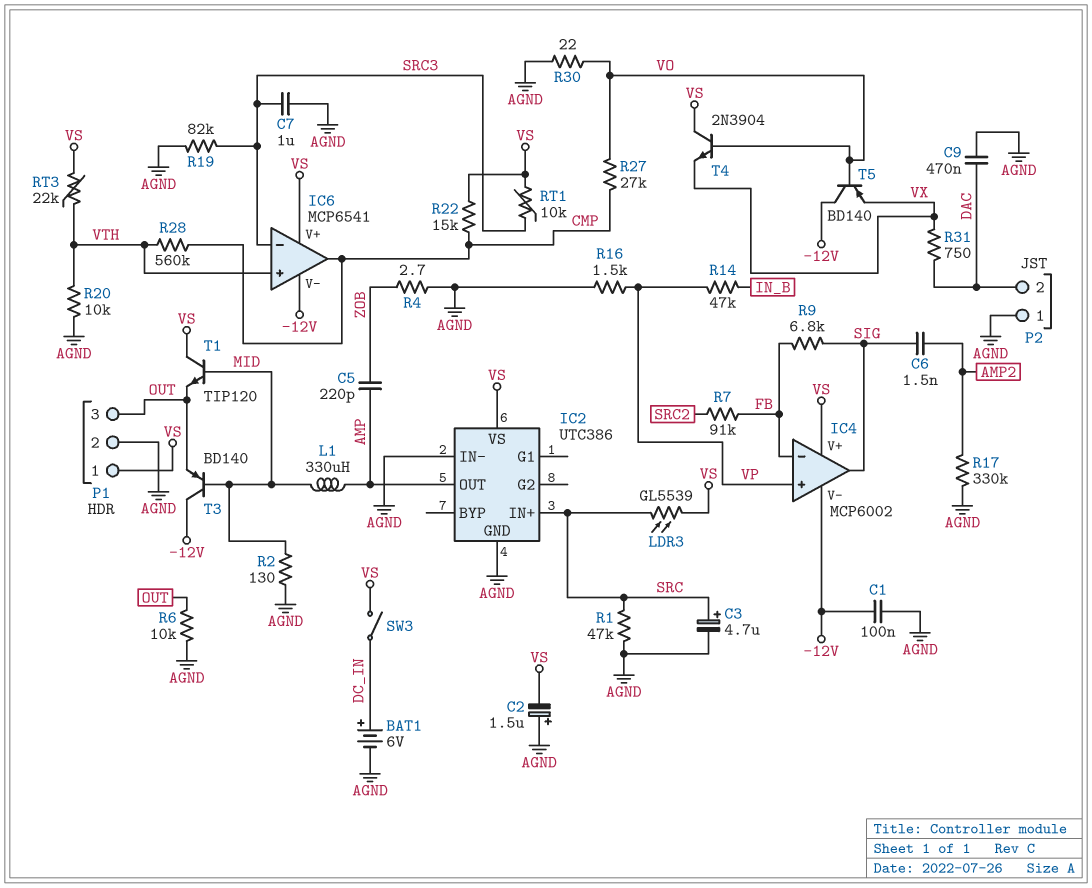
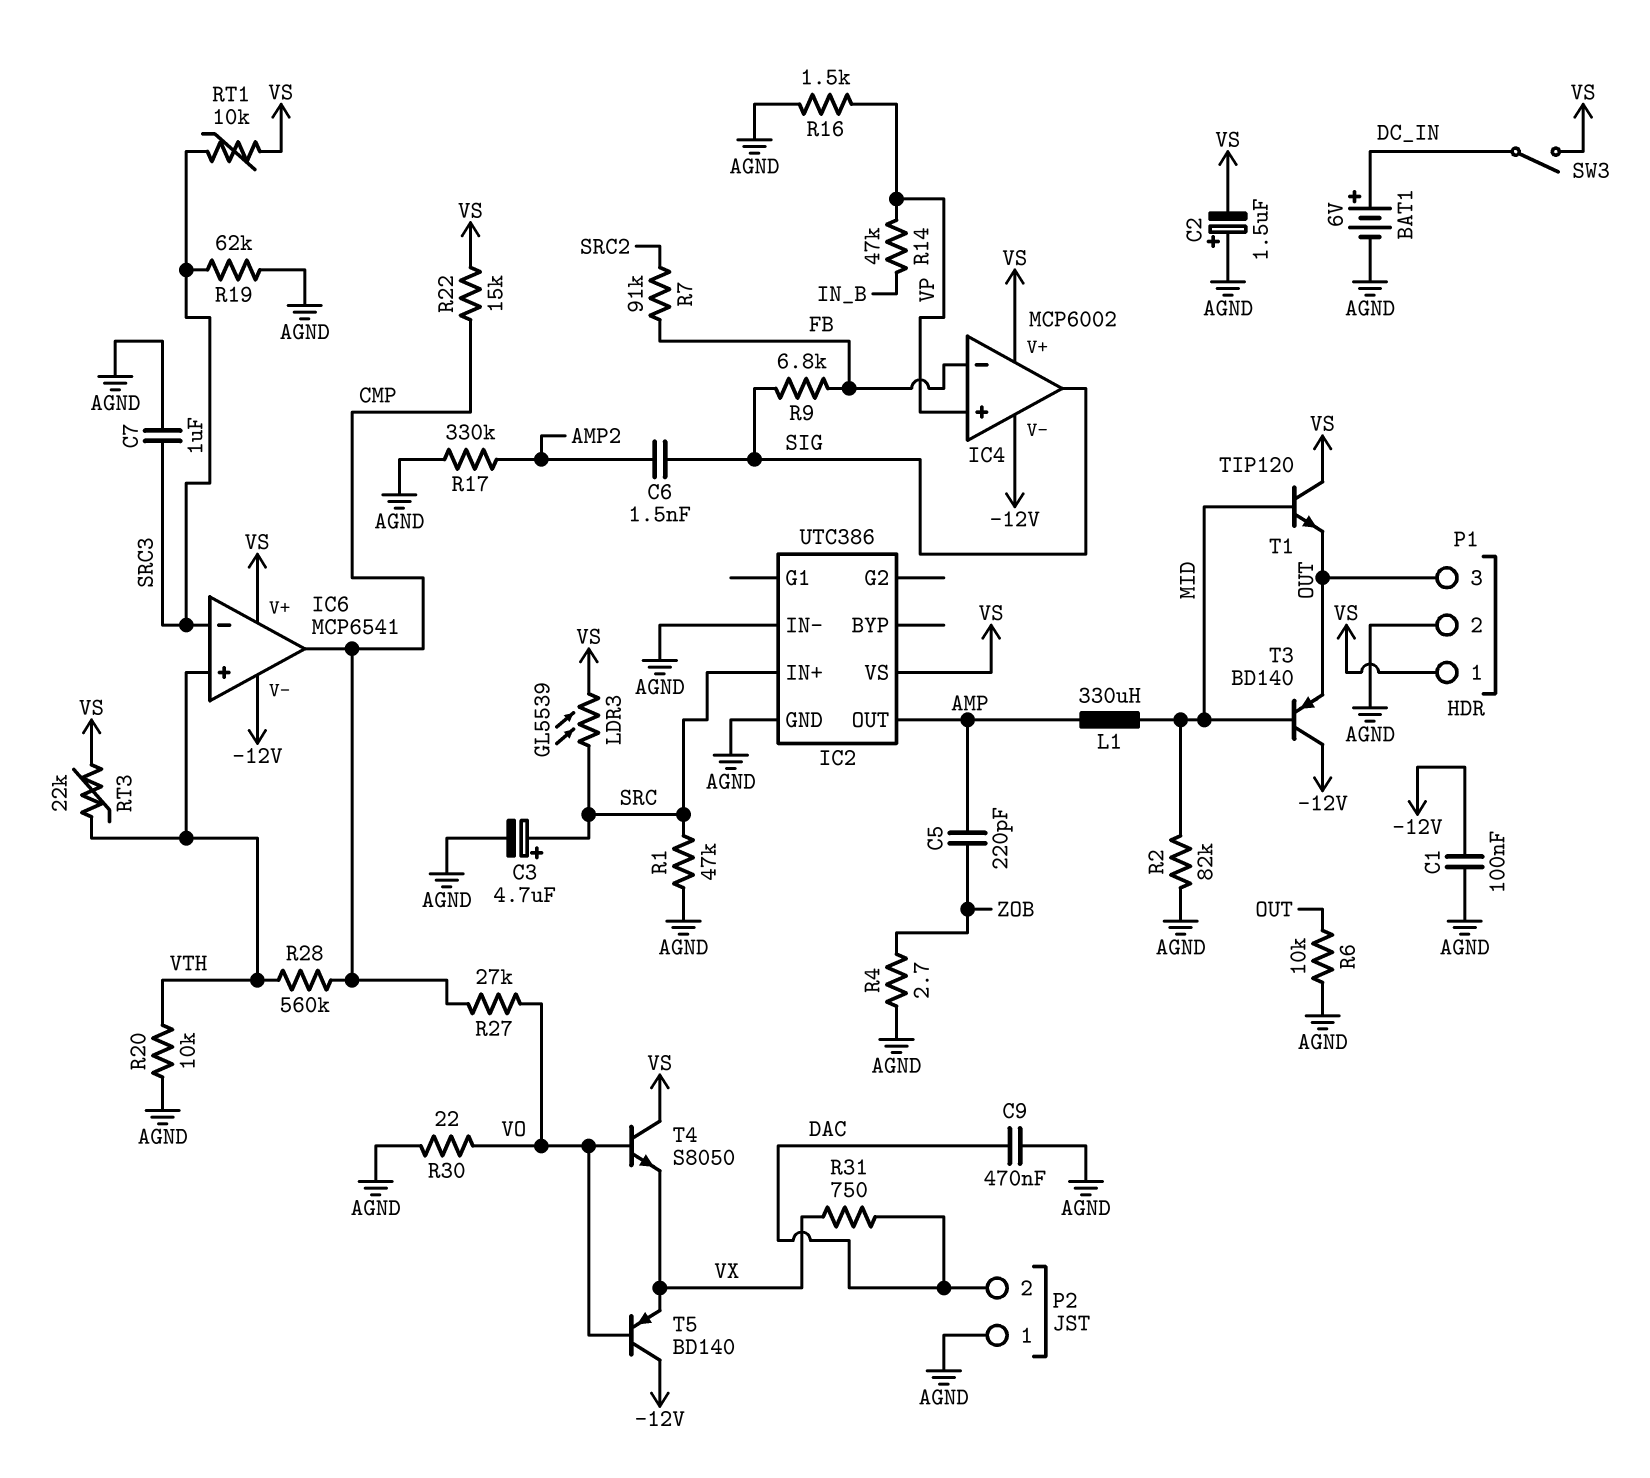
R2: 130 (AGND, MID) -> 82k (AGND, MID)
R19: 82k (AGND, SRC3) -> 62k (AGND, SRC3)
T4: NPN 2N3904 (B VO, C VS, E VX) -> NPN S8050 (B VO, C VS, E VX)

